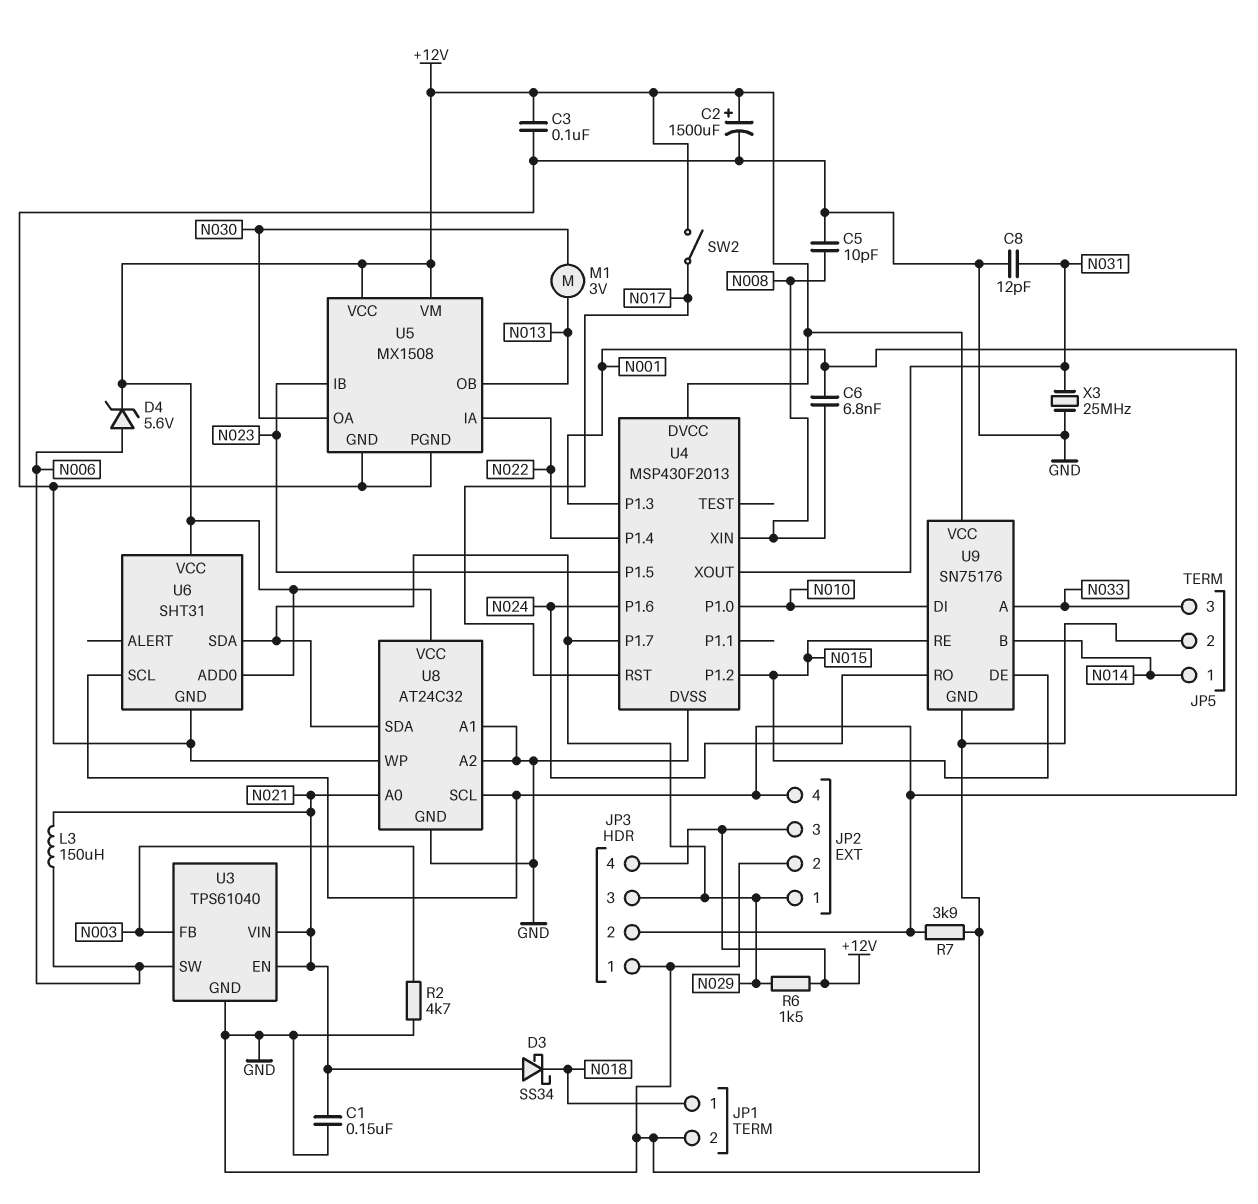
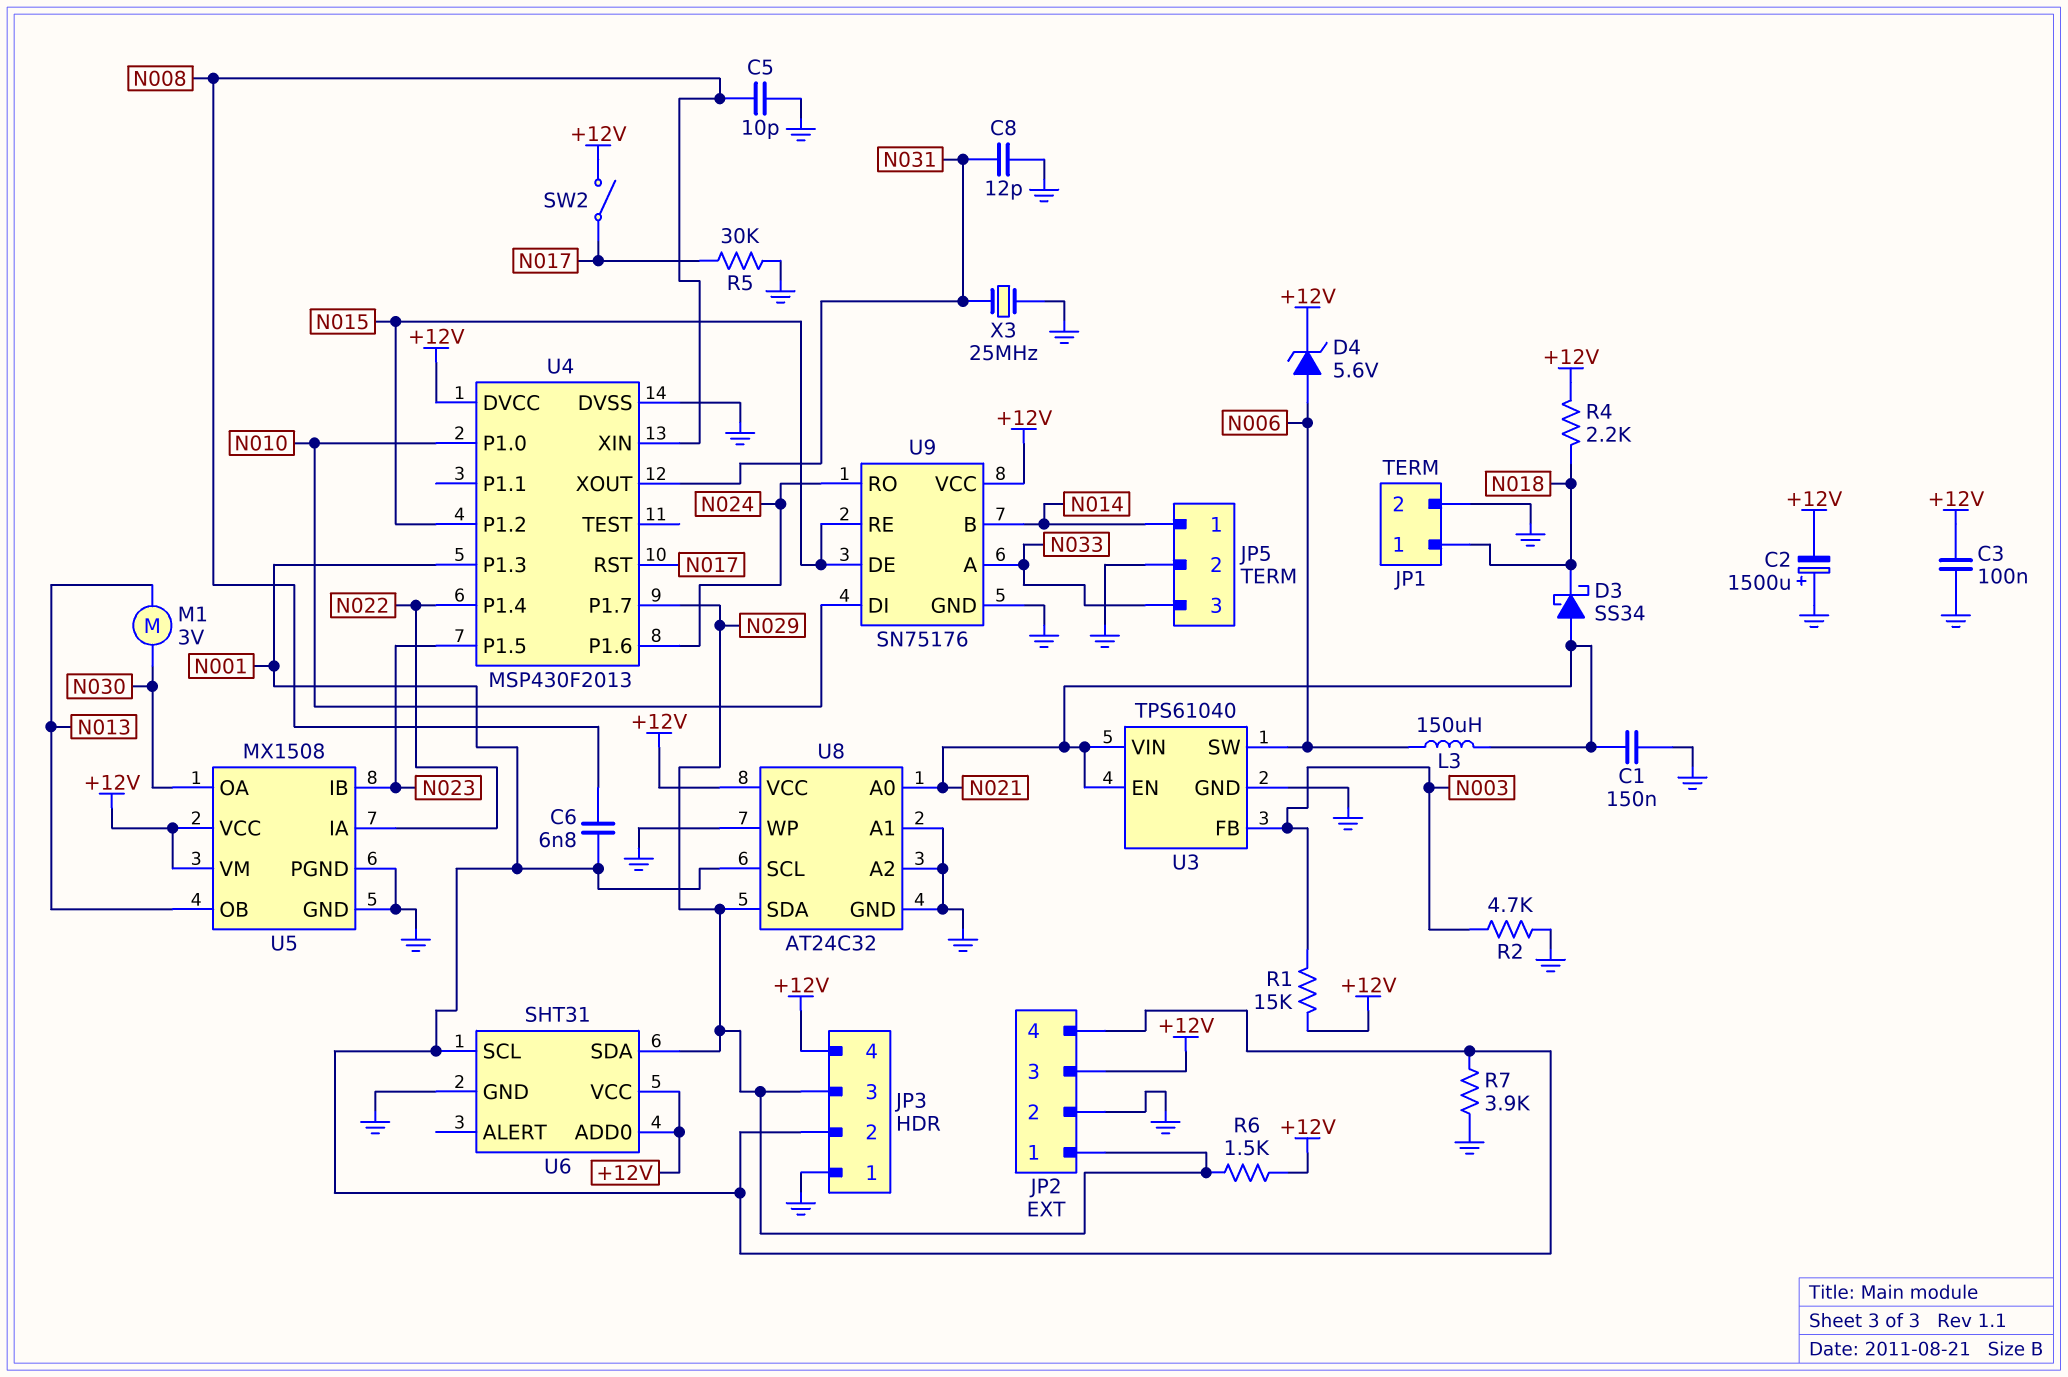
C2: 1500uF (plus +12V, minus GND) -> 1500uF (plus GND, minus +12V)
R1: none -> 15k (+12V, N003)
R4: none -> 2.2k (+12V, N018)
R5: none -> 30k (GND, N017)

